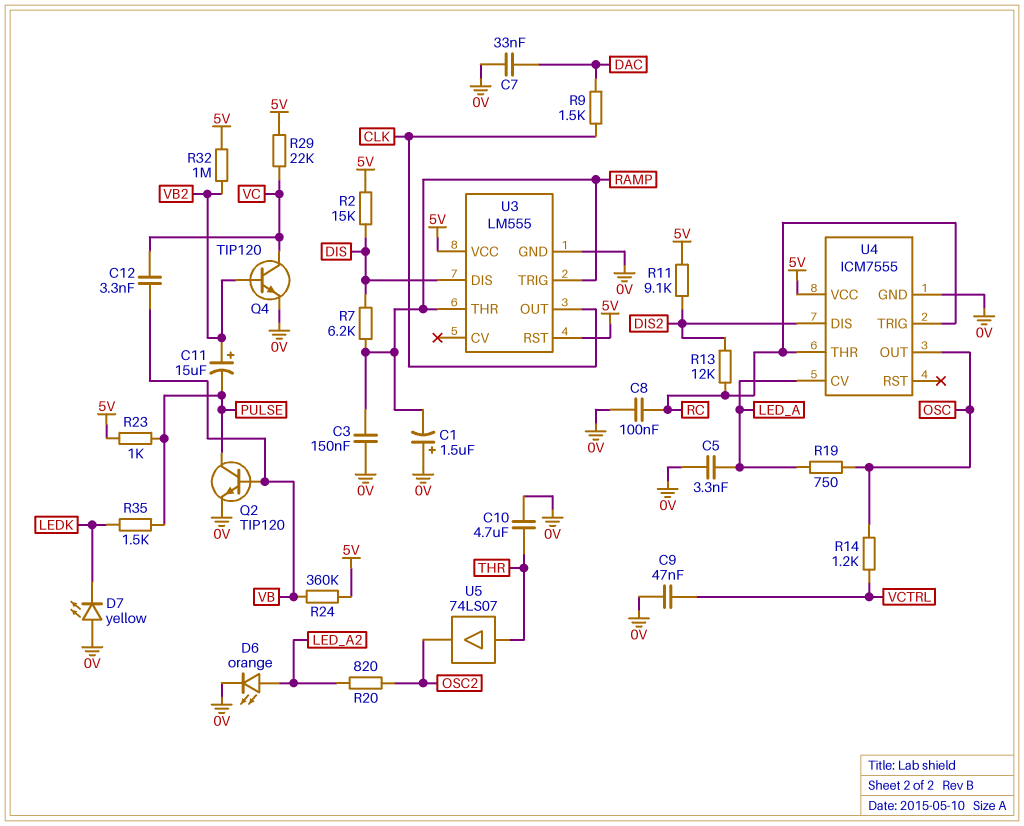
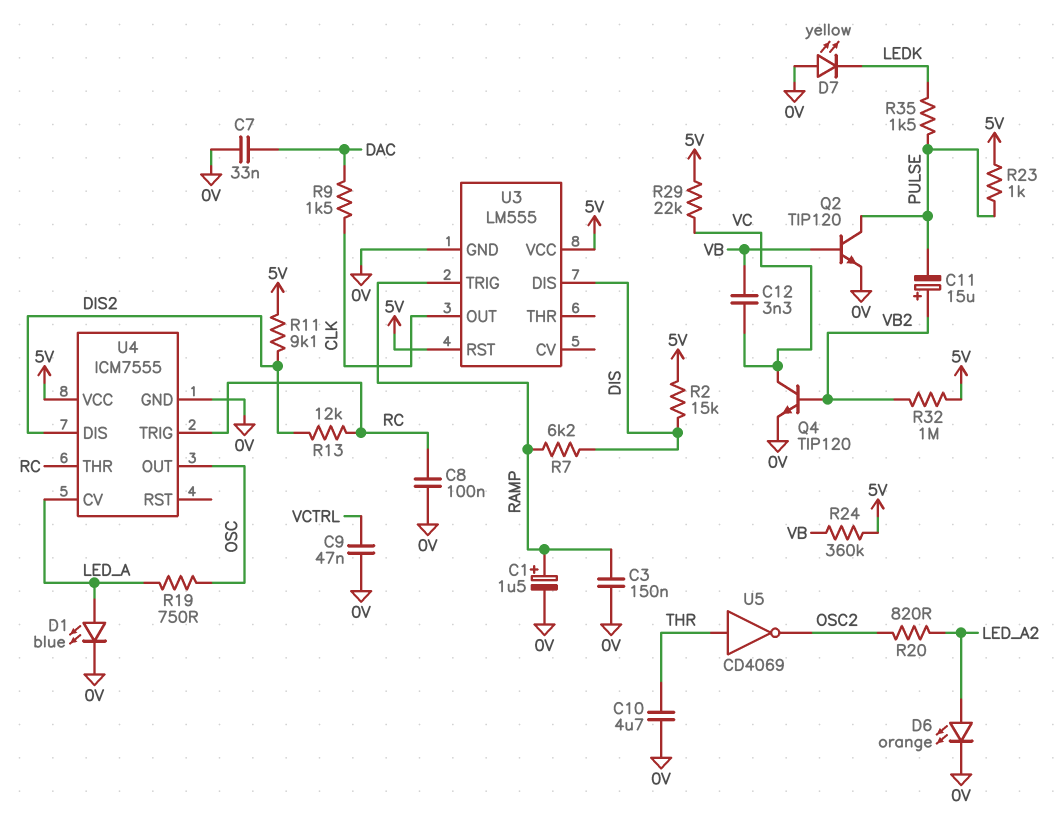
C1: 1.5uF (plus 0V, minus RAMP) -> 1.5uF (plus RAMP, minus 0V)
C5: 3.3nF (0V, LED_A) -> none
D1: none -> LED blue (A LED_A, K 0V)
R14: 1.2k (OSC, VCTRL) -> none
U3 pin THR: RAMP -> none
U5: buffer 74LS07 (in THR, out OSC2) -> NOT CD4069 (in THR, out OSC2)

